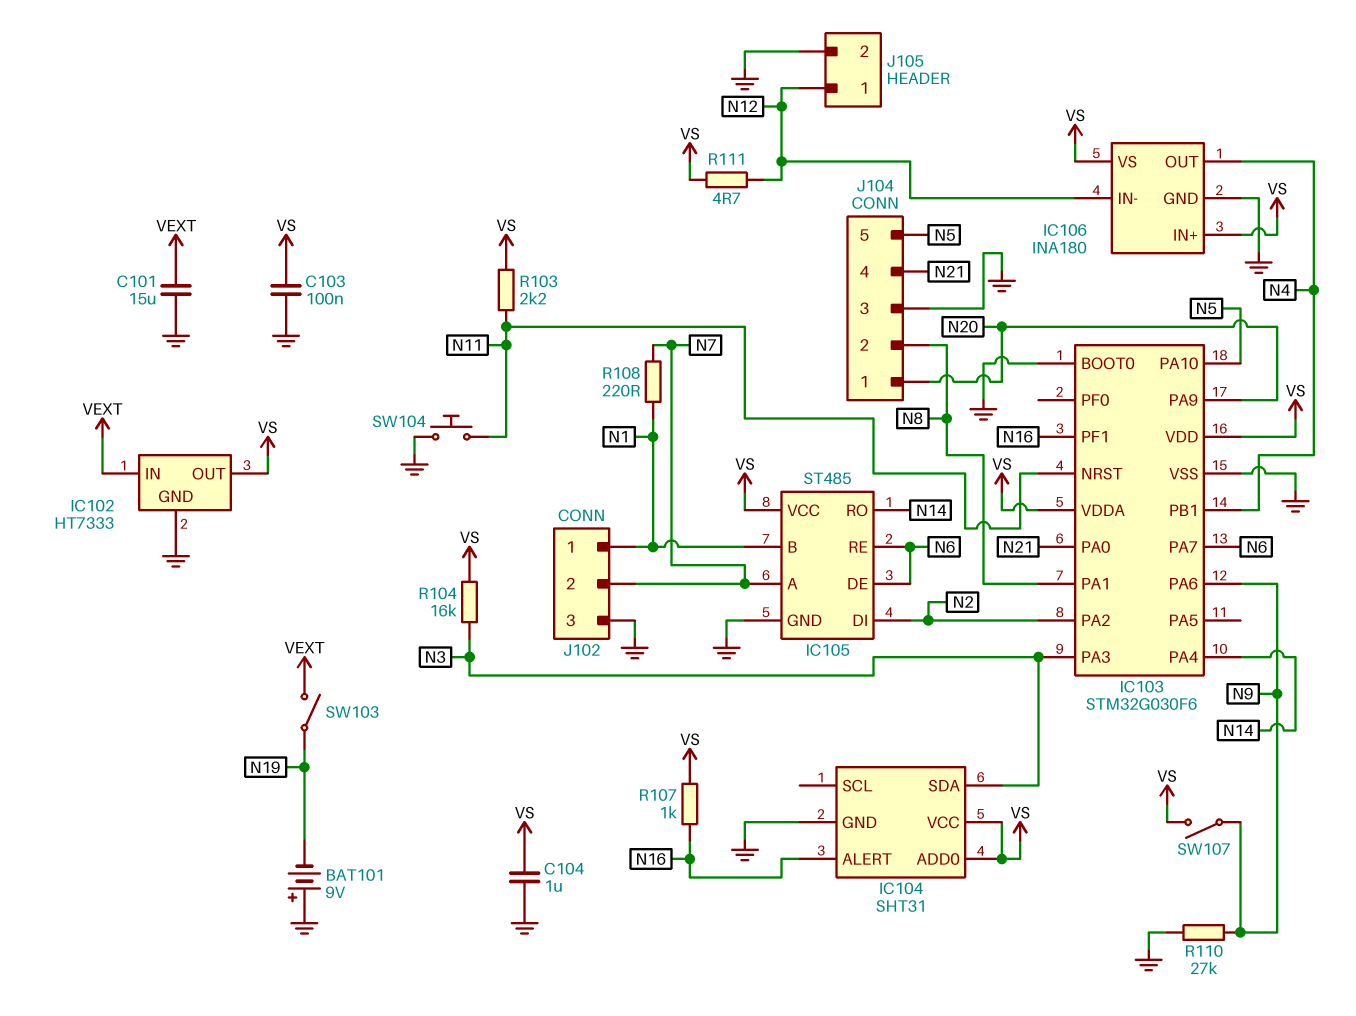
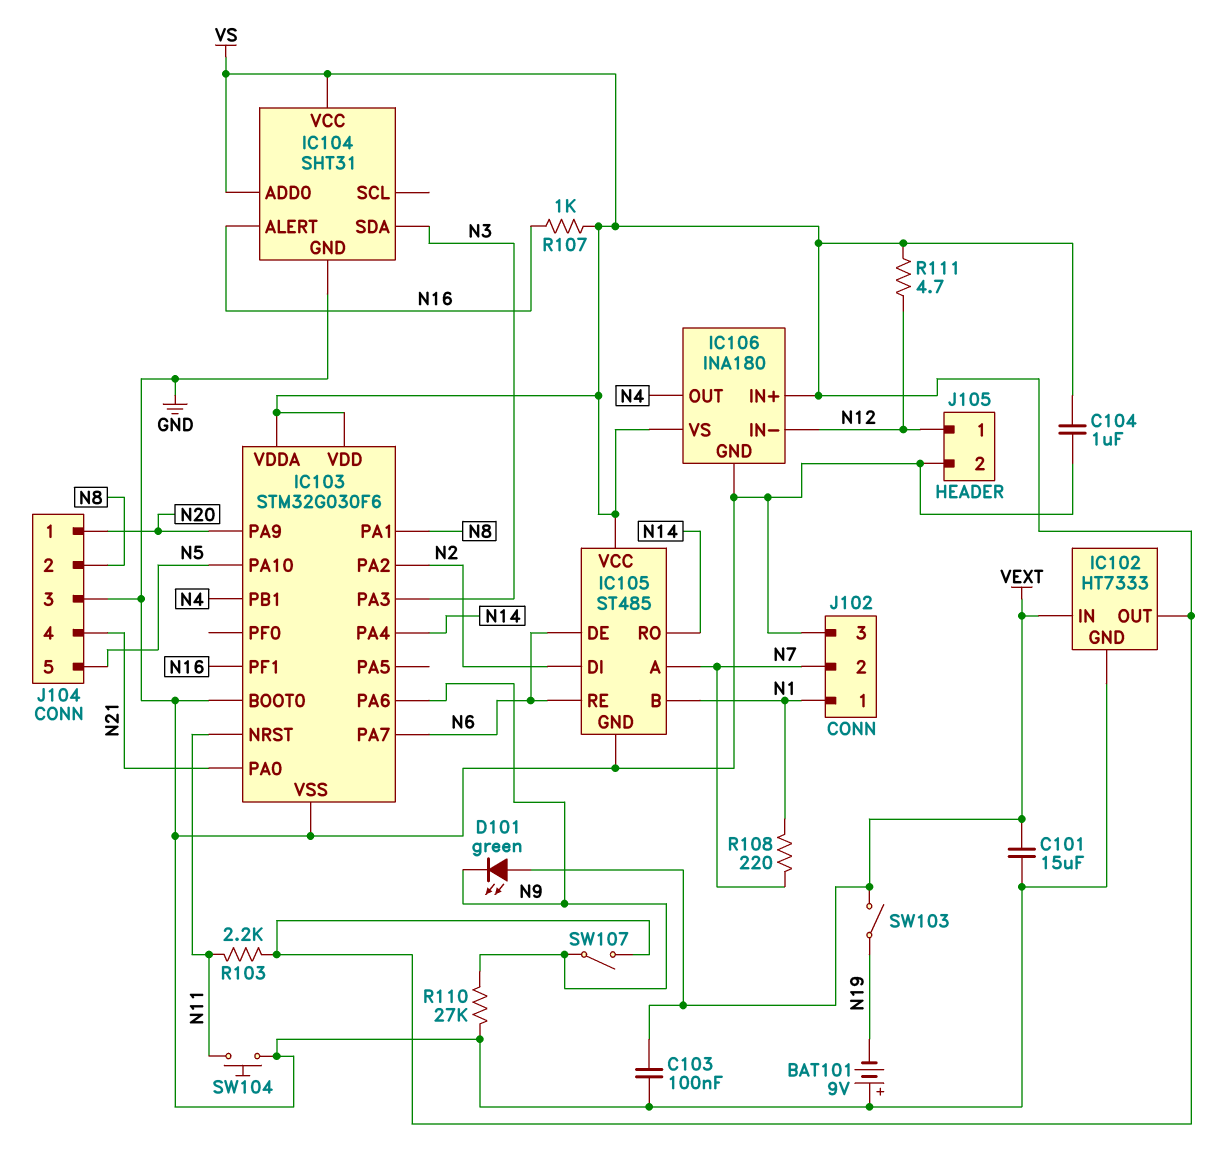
C103: 100nF (GND, VS) -> 100nF (GND, VEXT)
D101: none -> LED green (A VEXT, K N9)
R104: 16k (N3, VS) -> none

